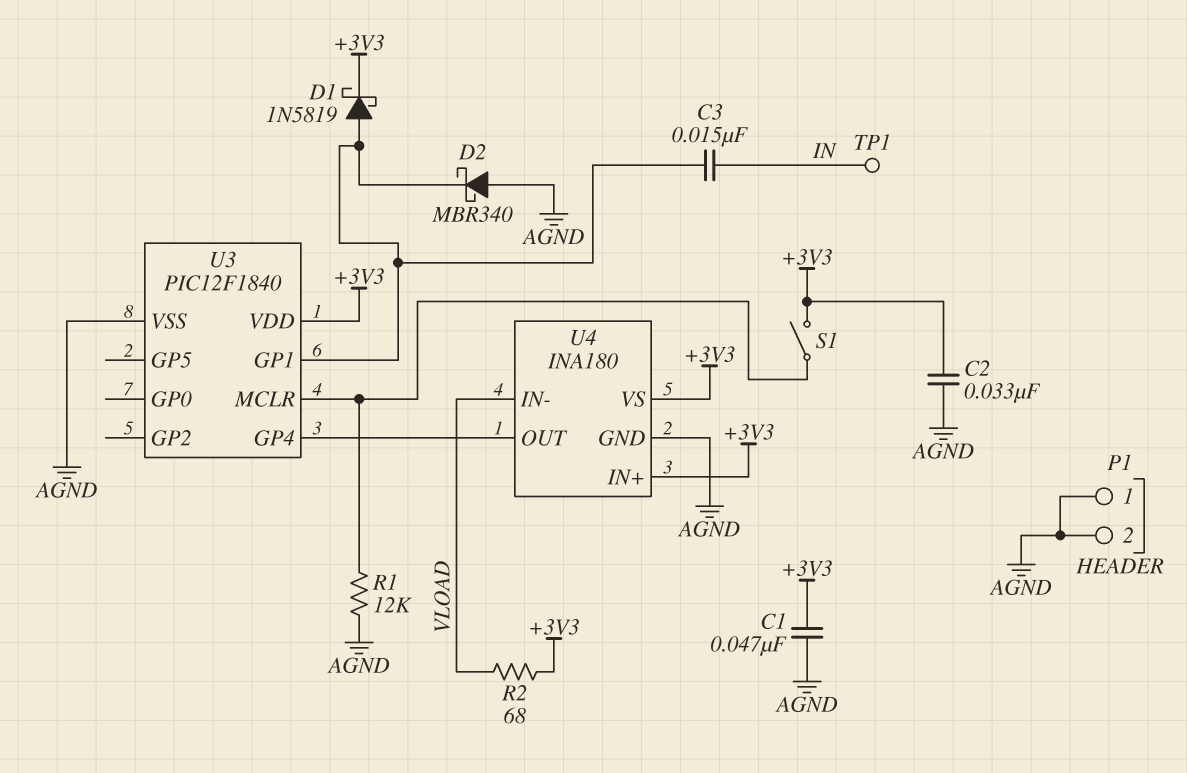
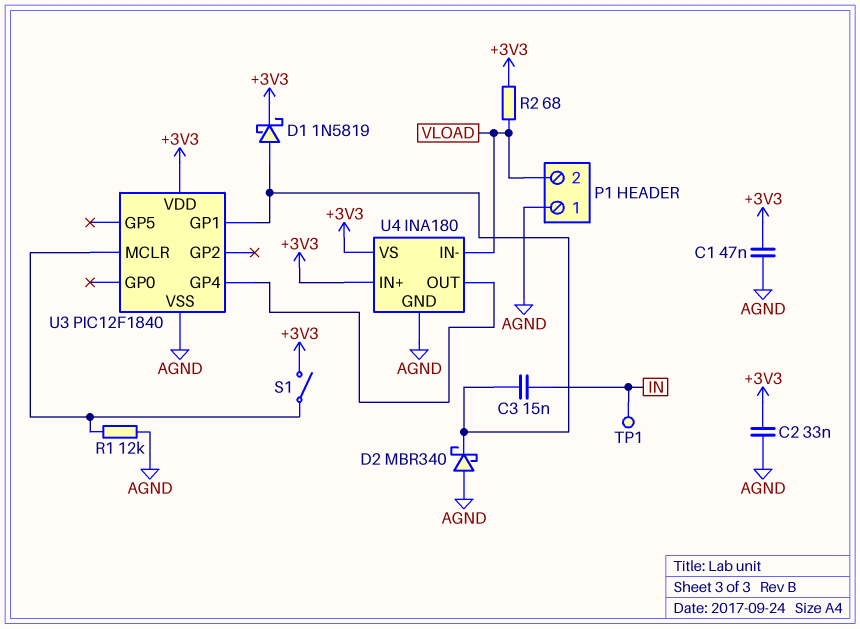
P1 pin 2: AGND -> VLOAD

